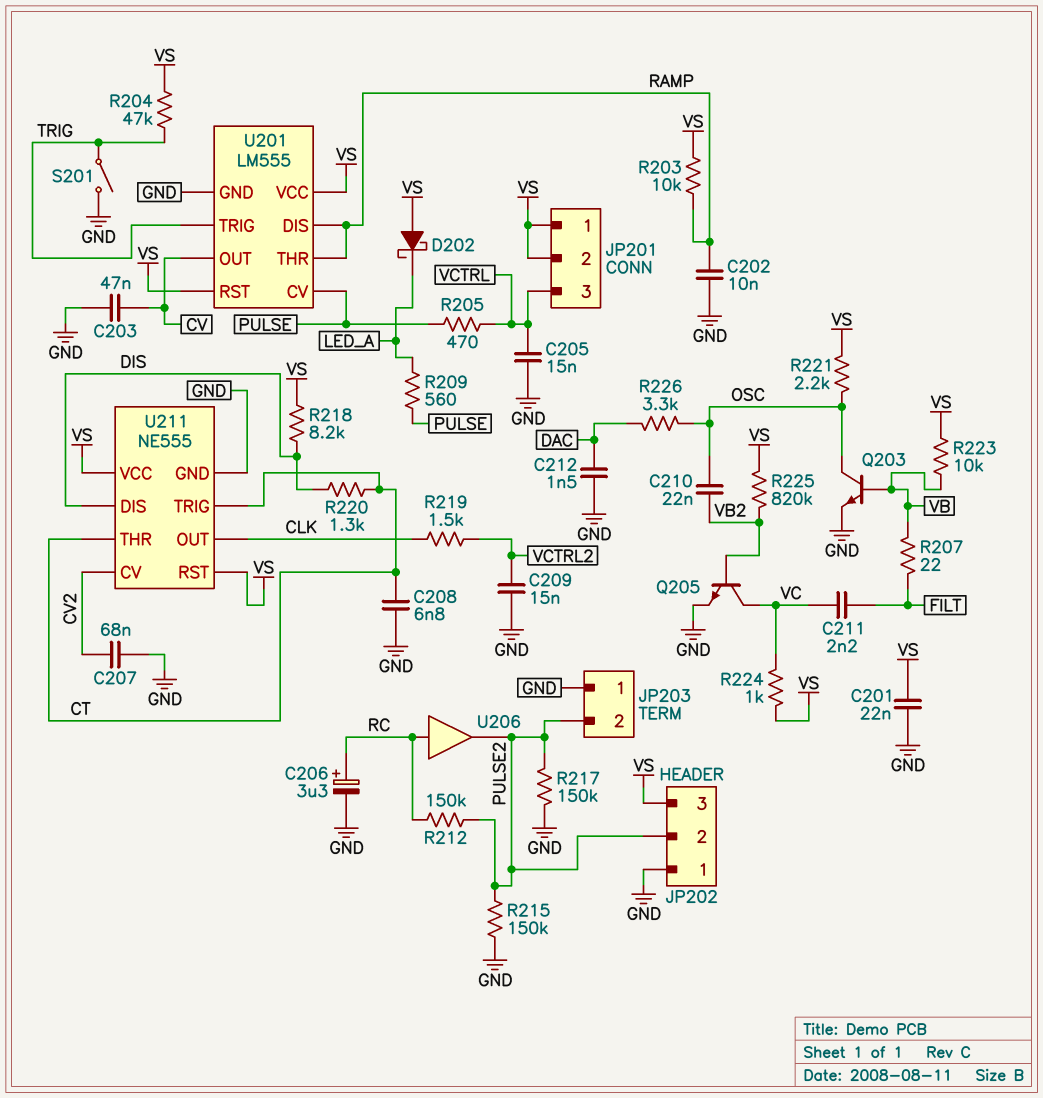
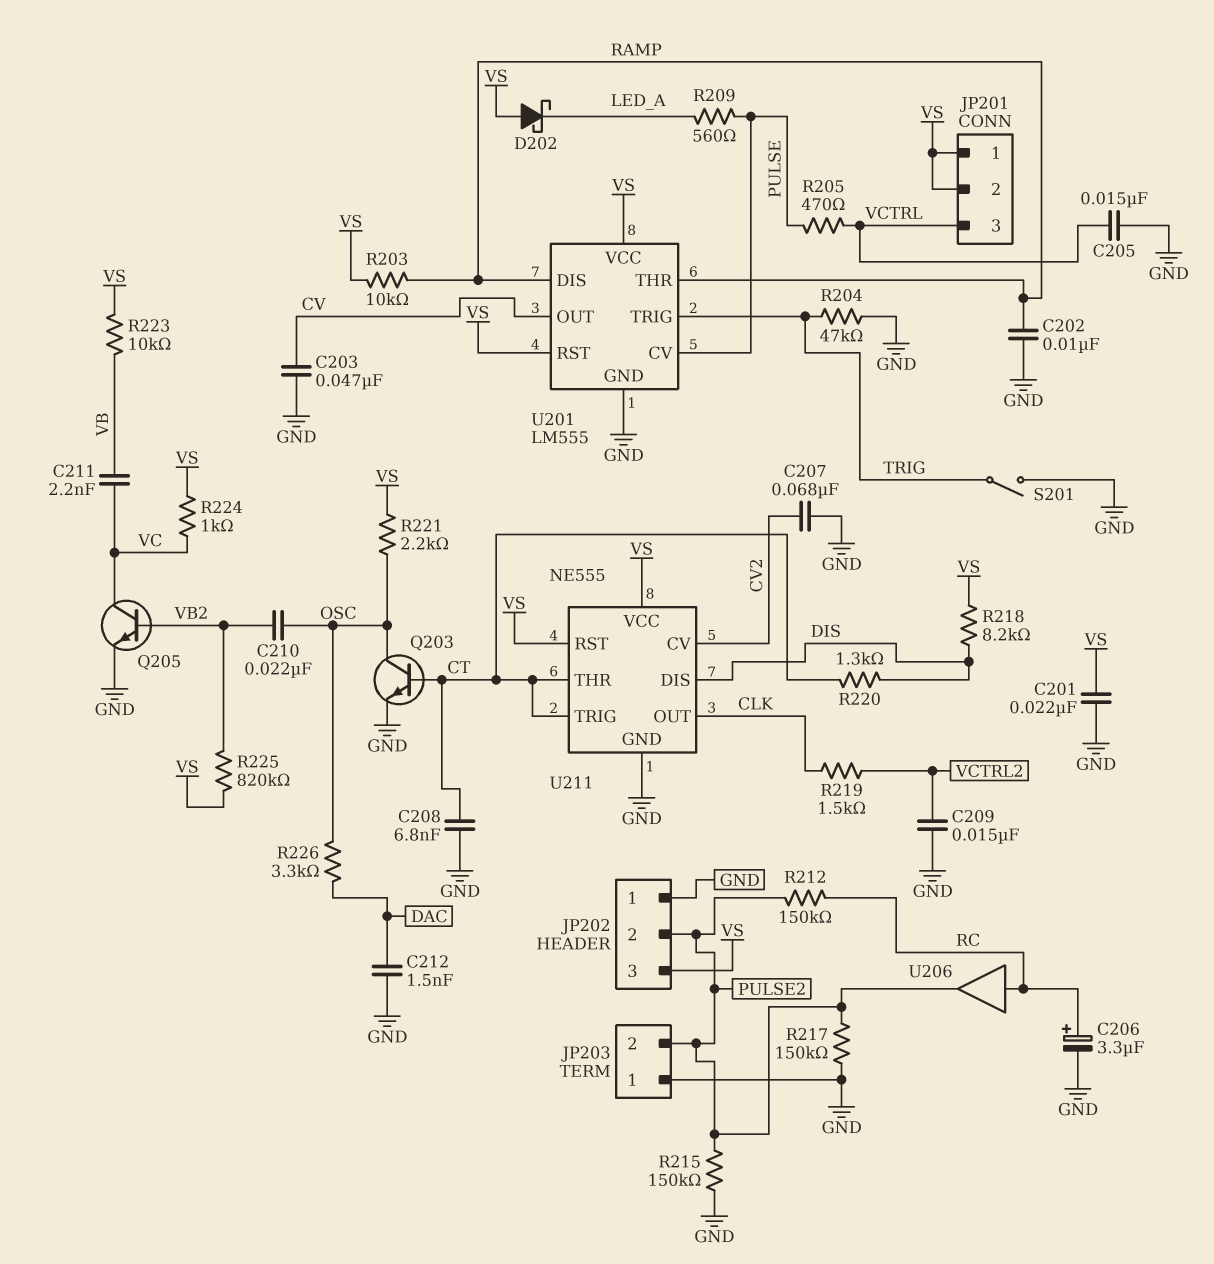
C211: 2.2nF (FILT, VC) -> 2.2nF (VB, VC)
Q203: NPN (B VB, C OSC, E GND) -> NPN (B CT, C OSC, E GND)
R204: 47k (TRIG, VS) -> 47k (GND, TRIG)
R207: 22 (FILT, VB) -> none

